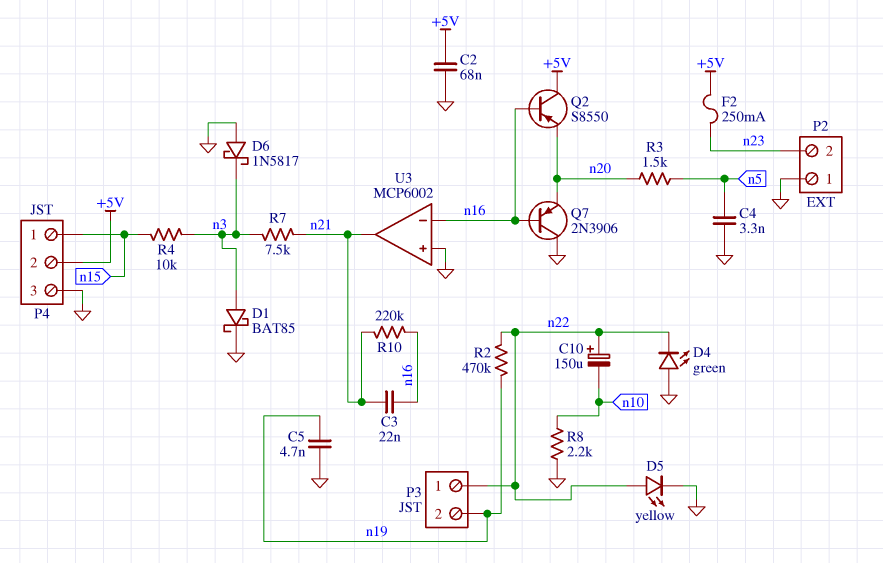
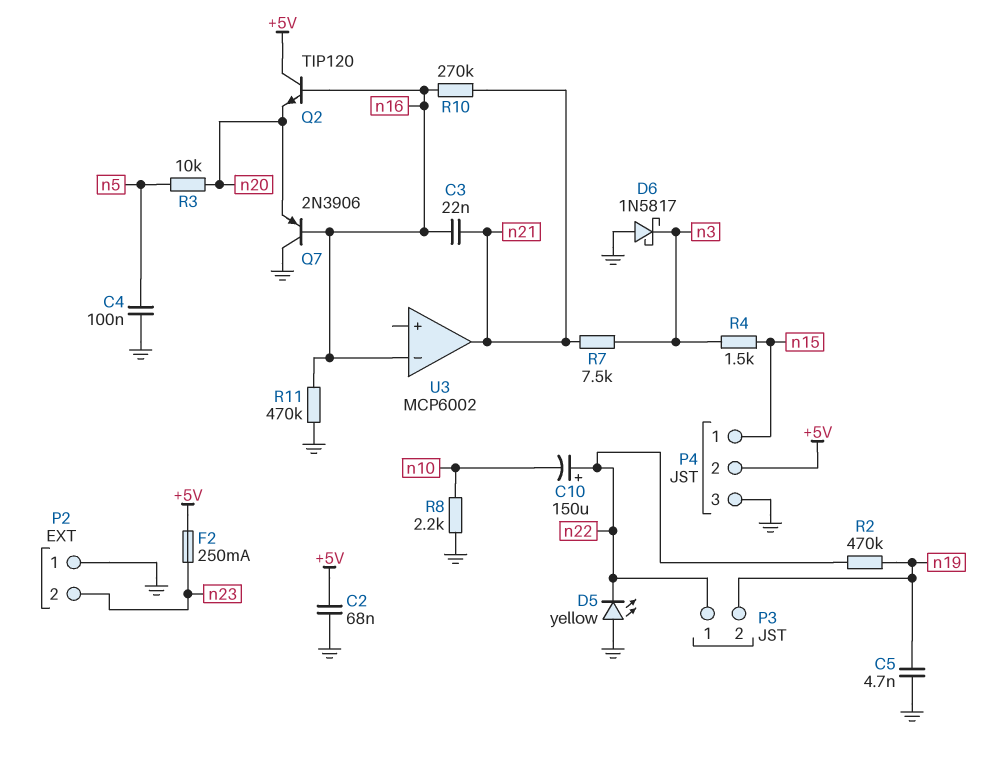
C4: 3.3nF (GND, n5) -> 100nF (GND, n5)
D1: schottky BAT85 (A n3, K GND) -> none
D4: LED green (A GND, K n22) -> none
D5: LED yellow (A n22, K GND) -> LED yellow (A GND, K n22)
Q2: PNP S8550 (B n16, C +5V, E n20) -> NPN TIP120 (B n16, C +5V, E n20)
R3: 1.5k (n5, n20) -> 10k (n5, n20)
R4: 10k (n3, n15) -> 1.5k (n3, n15)
R10: 220k (n16, n21) -> 270k (n16, n21)
R11: none -> 470k (GND, n16)
U3 pin in+: GND -> none

